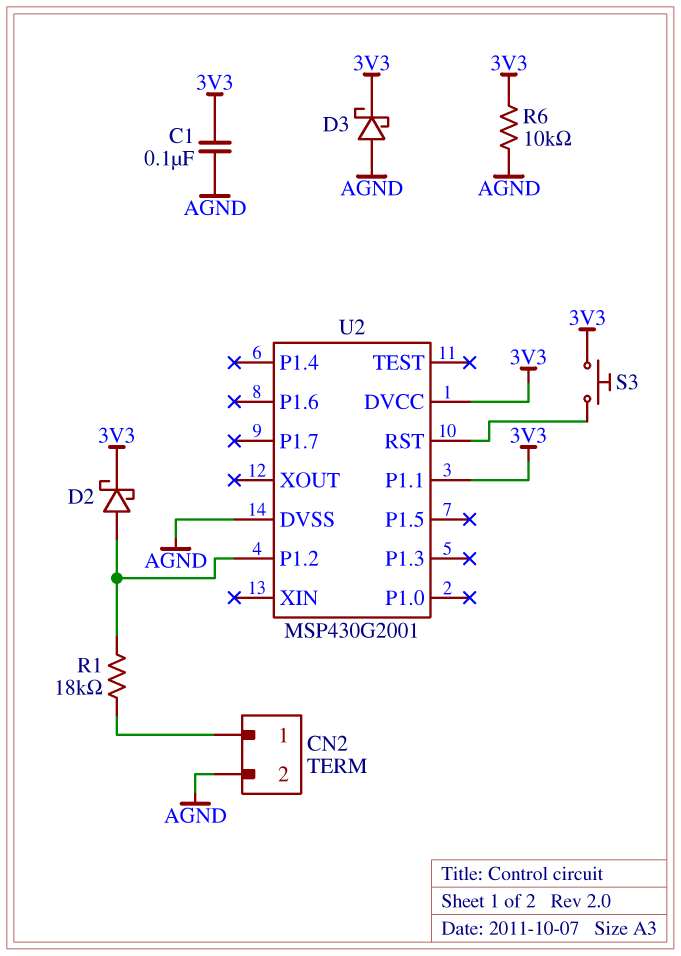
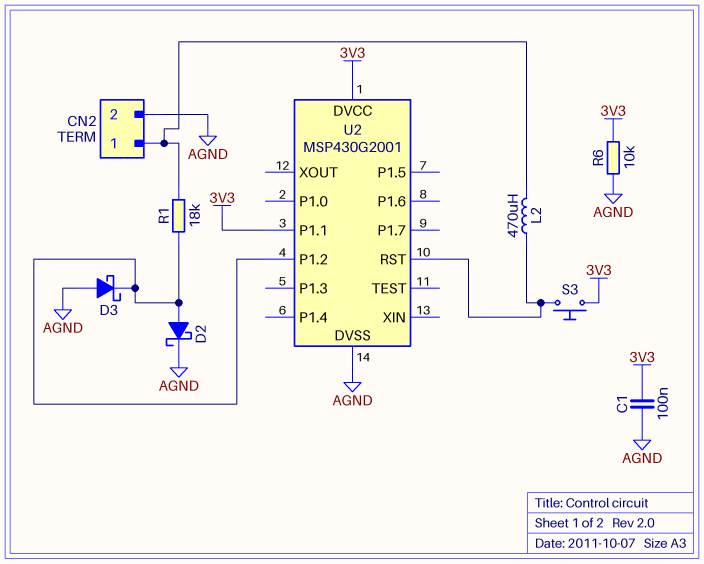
D2: schottky (A U2/P1.2, K 3V3) -> schottky (A U2/P1.2, K AGND)
D3: schottky (A AGND, K 3V3) -> schottky (A AGND, K U2/P1.2)
L2: none -> 470uH (CN2/1, U2/RST)

